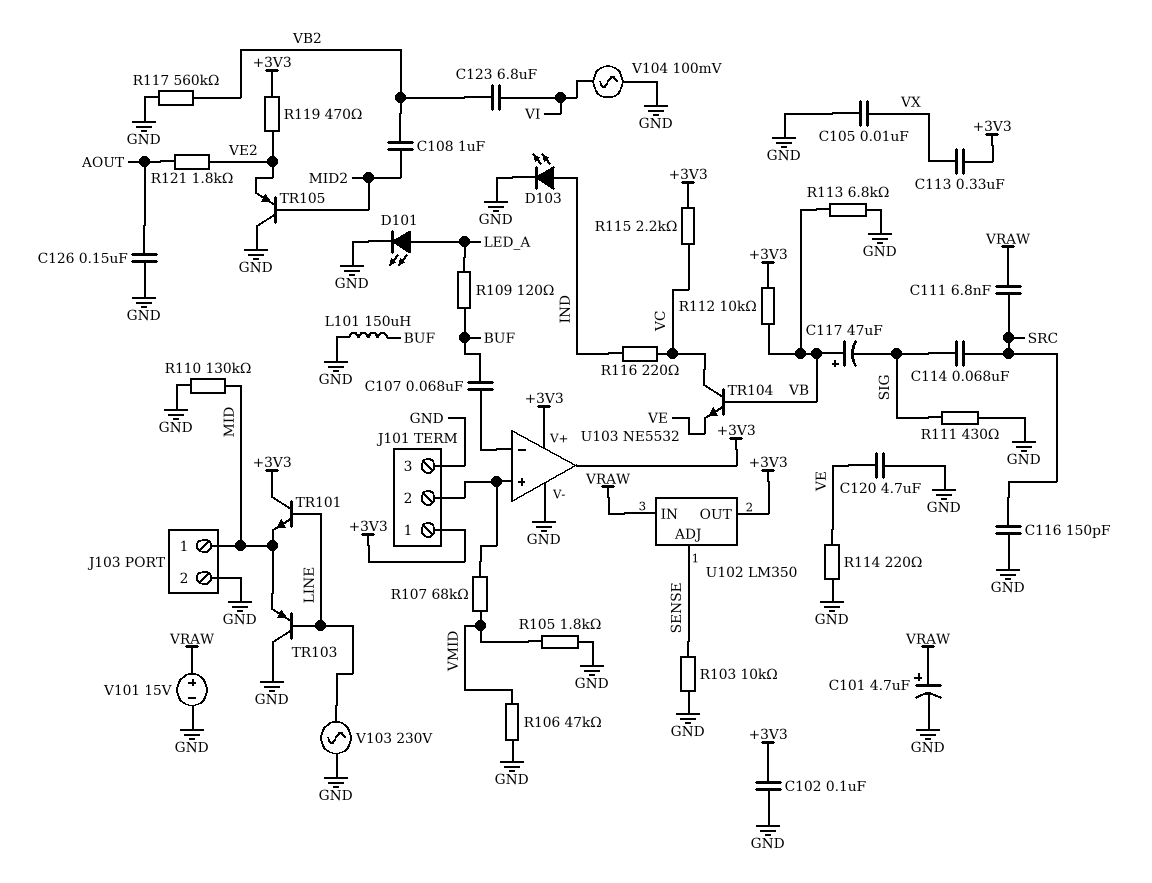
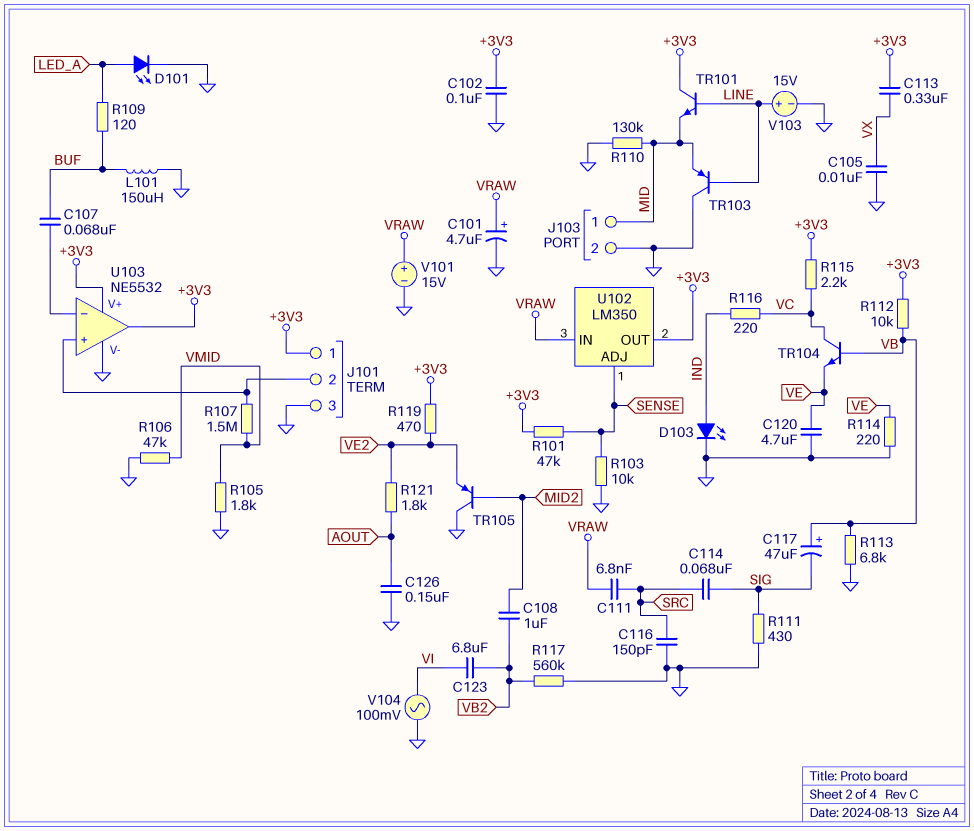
R101: none -> 47k (+3V3, SENSE)
R107: 68k (J101/2, VMID) -> 1.5M (J101/2, VMID)
V103: AC 230V (GND, LINE) -> 15V (plus LINE, minus GND)

